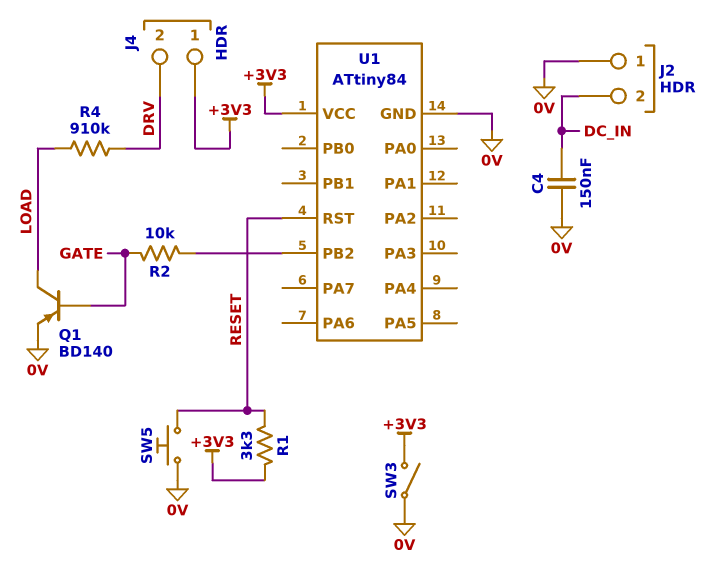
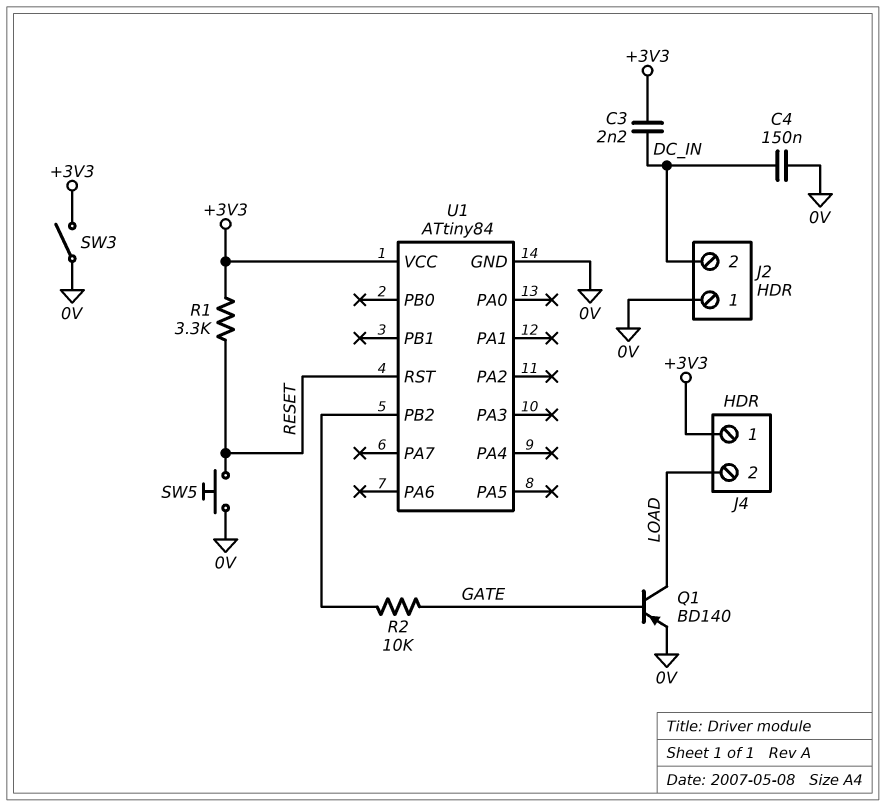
C3: none -> 2.2nF (+3V3, DC_IN)
J4 pin 2: DRV -> LOAD
R4: 910k (DRV, LOAD) -> none

